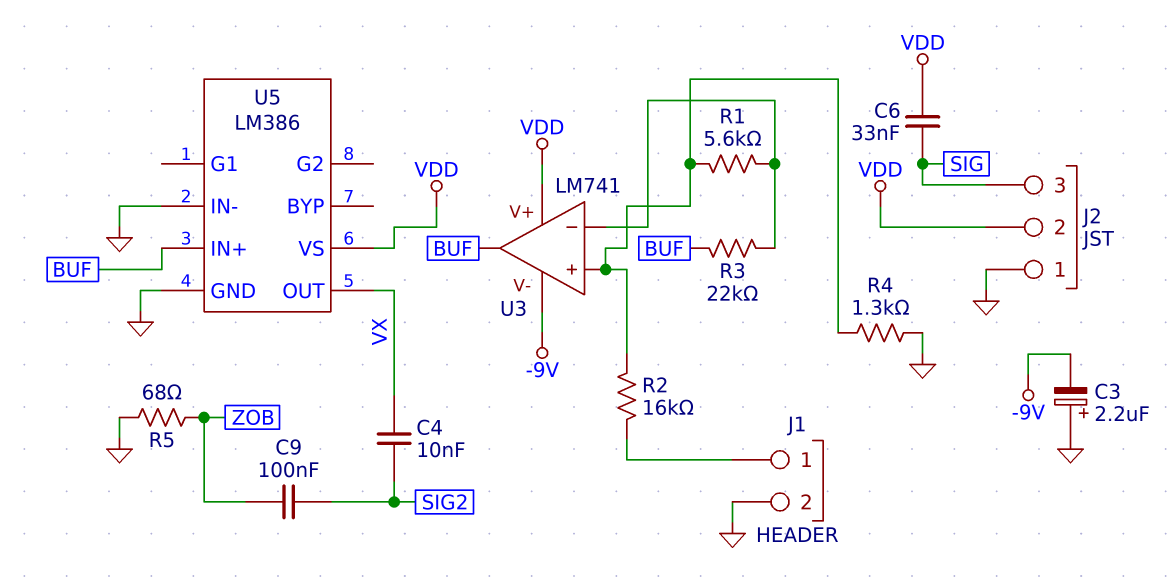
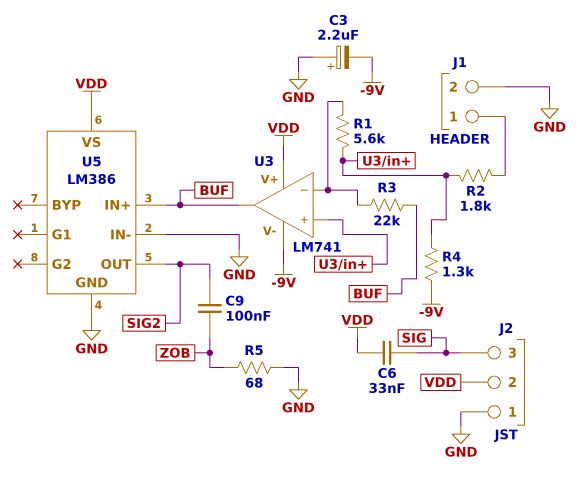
C4: 10nF (SIG2, VX) -> none
R2: 16k (J1/1, U3/in+) -> 1.8k (J1/1, U3/in+)
R4: 1.3k (GND, U3/in+) -> 1.3k (-9V, U3/in+)
U5 pin OUT: VX -> SIG2

